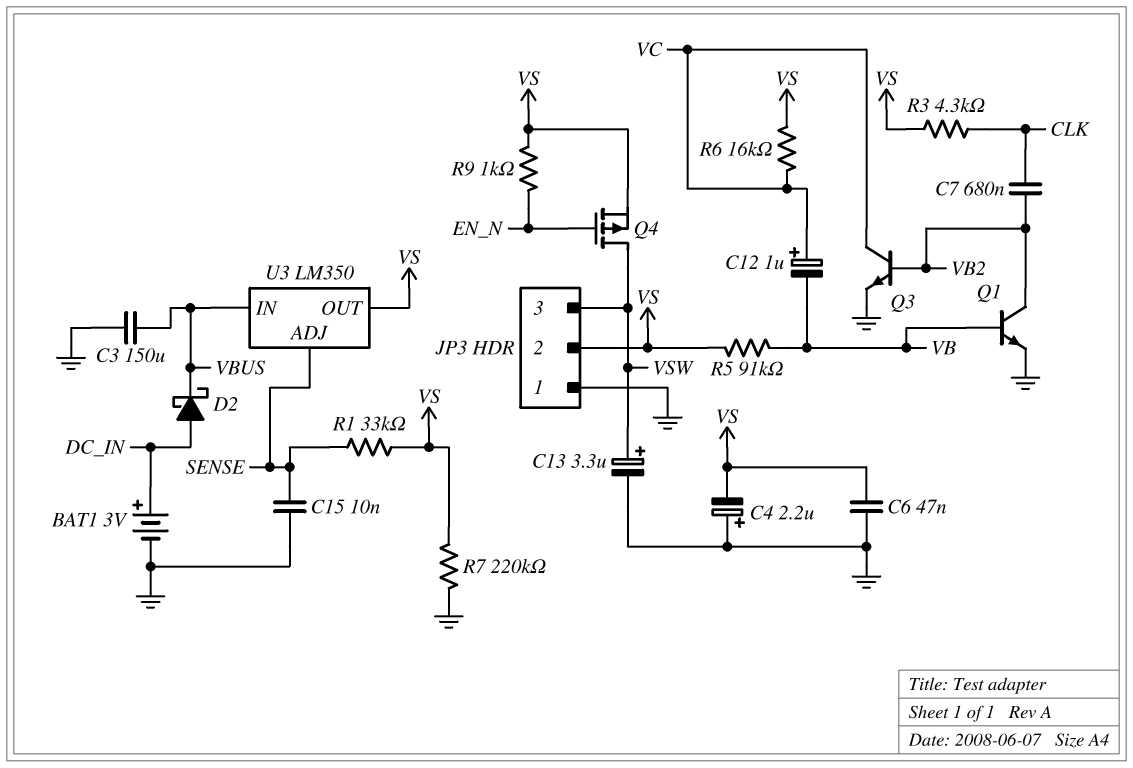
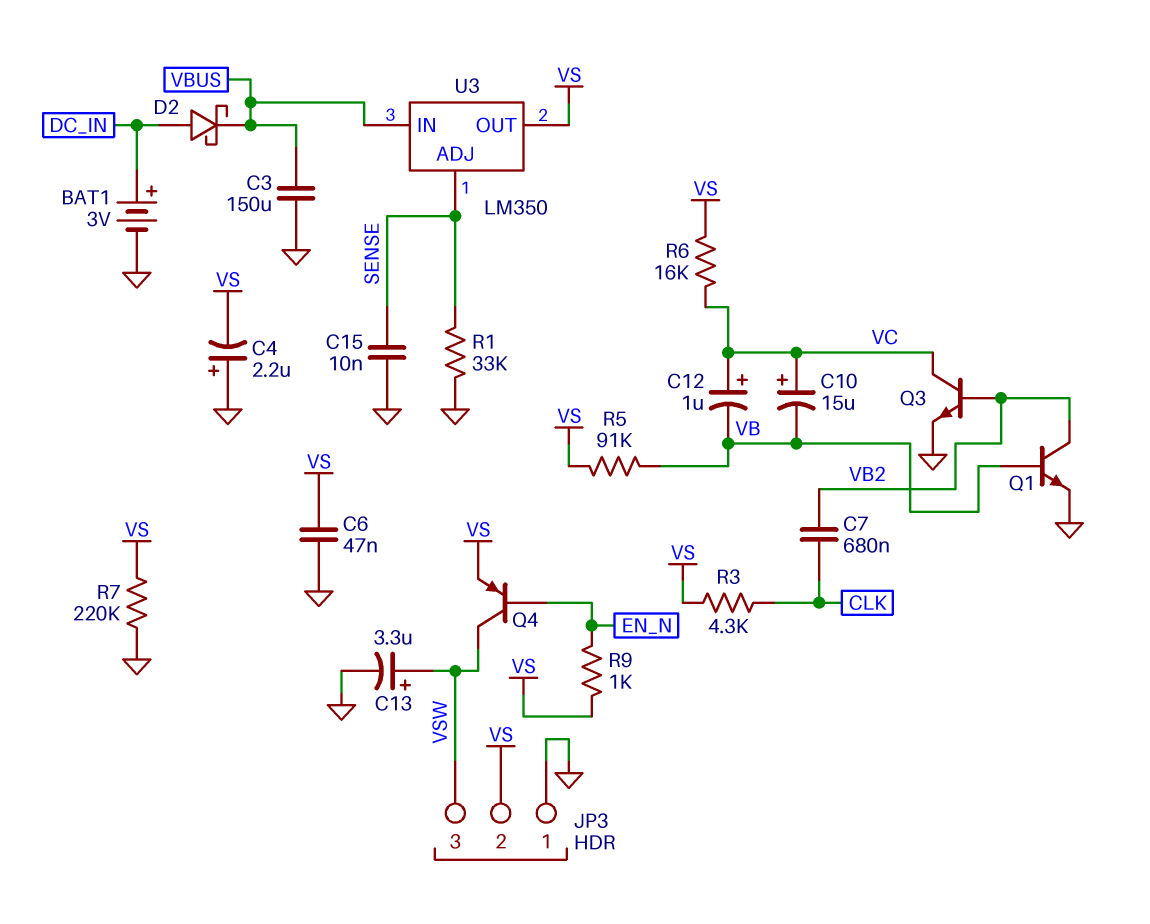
C10: none -> 15uF (plus VC, minus VB)
Q4: PMOS (G EN_N, D VSW, S VS) -> PNP (B EN_N, C VSW, E VS)
R1: 33k (SENSE, VS) -> 33k (GND, SENSE)

